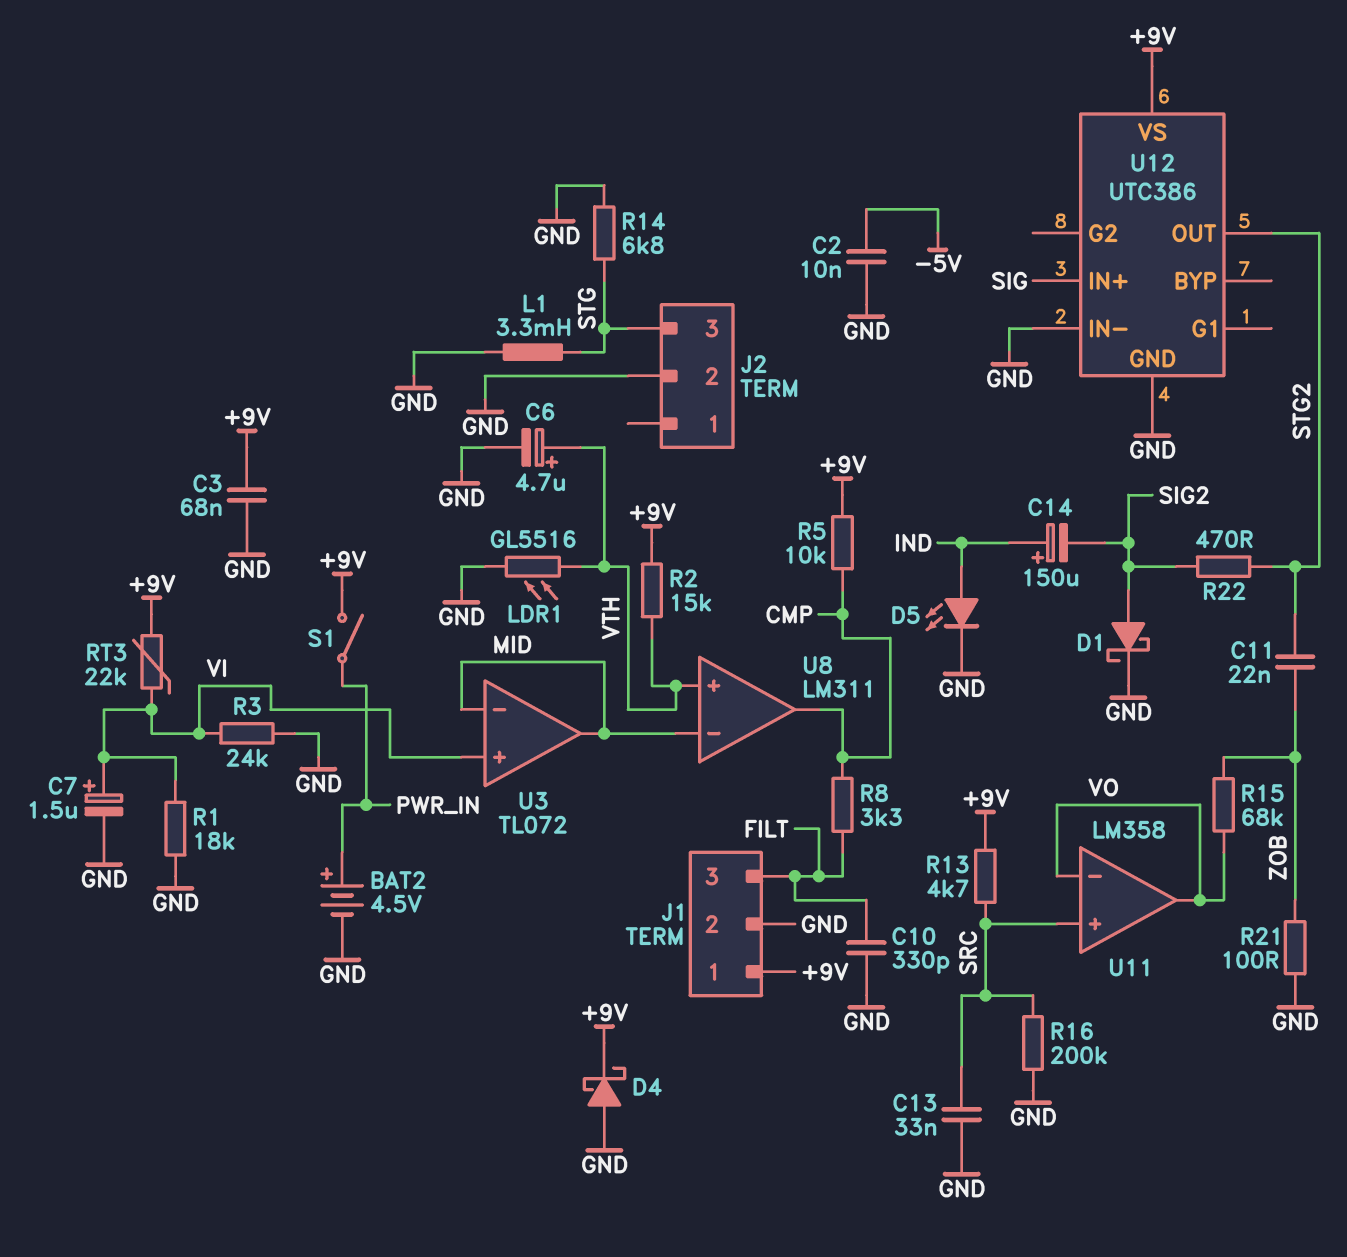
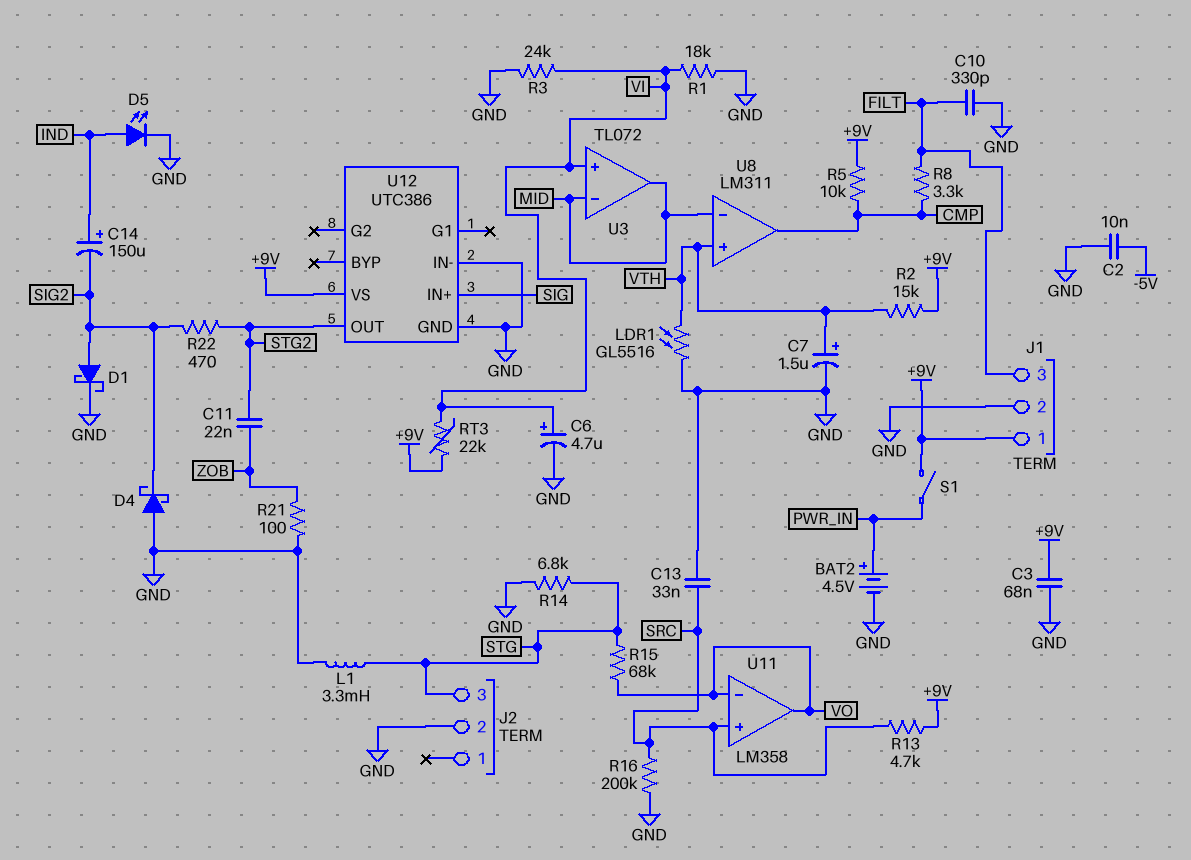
C6: 4.7uF (plus VTH, minus GND) -> 4.7uF (plus VI, minus GND)
C7: 1.5uF (plus VI, minus GND) -> 1.5uF (plus VTH, minus GND)
D4: schottky (A GND, K +9V) -> schottky (A GND, K SIG2)
R15: 68k (VO, ZOB) -> 68k (STG, VO)

